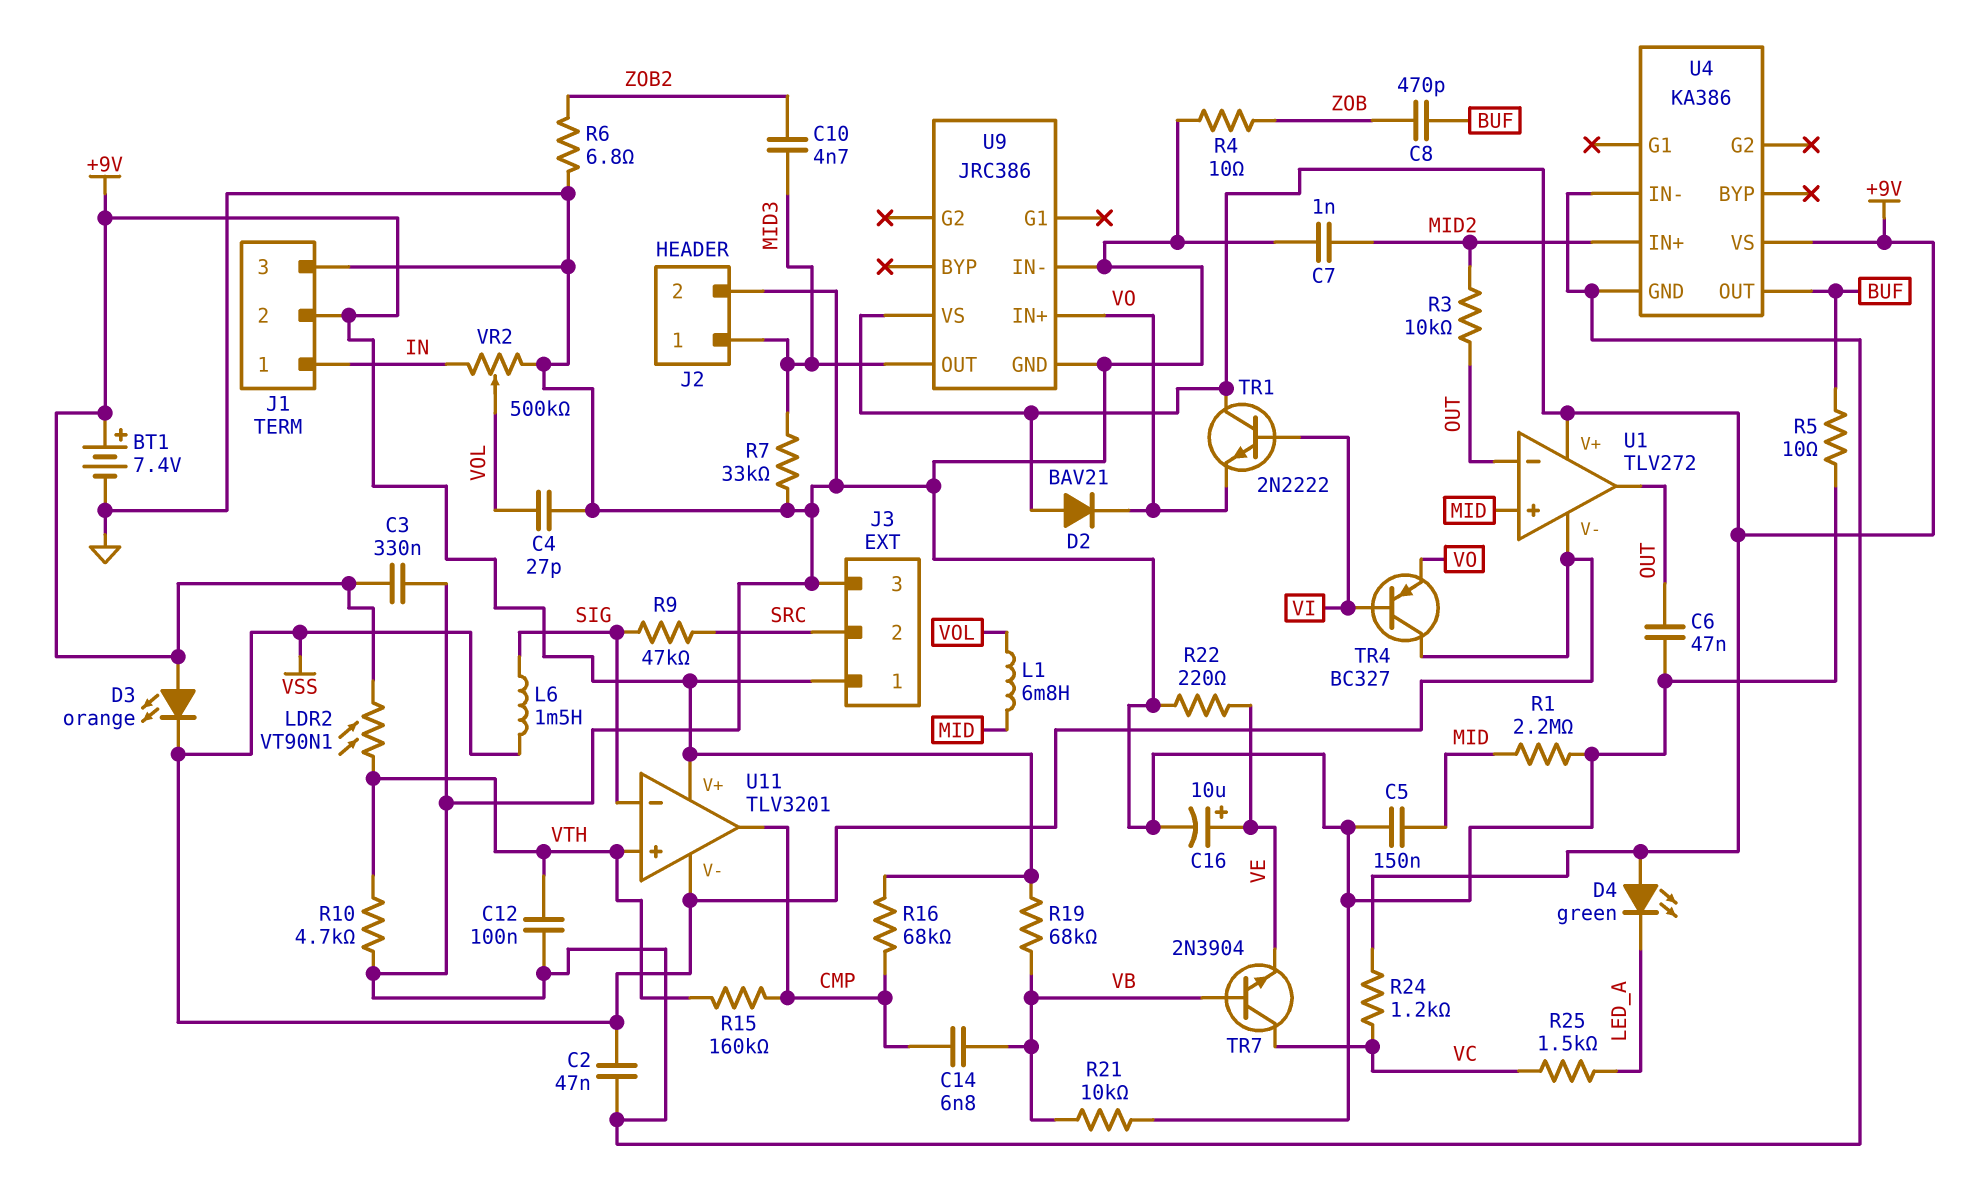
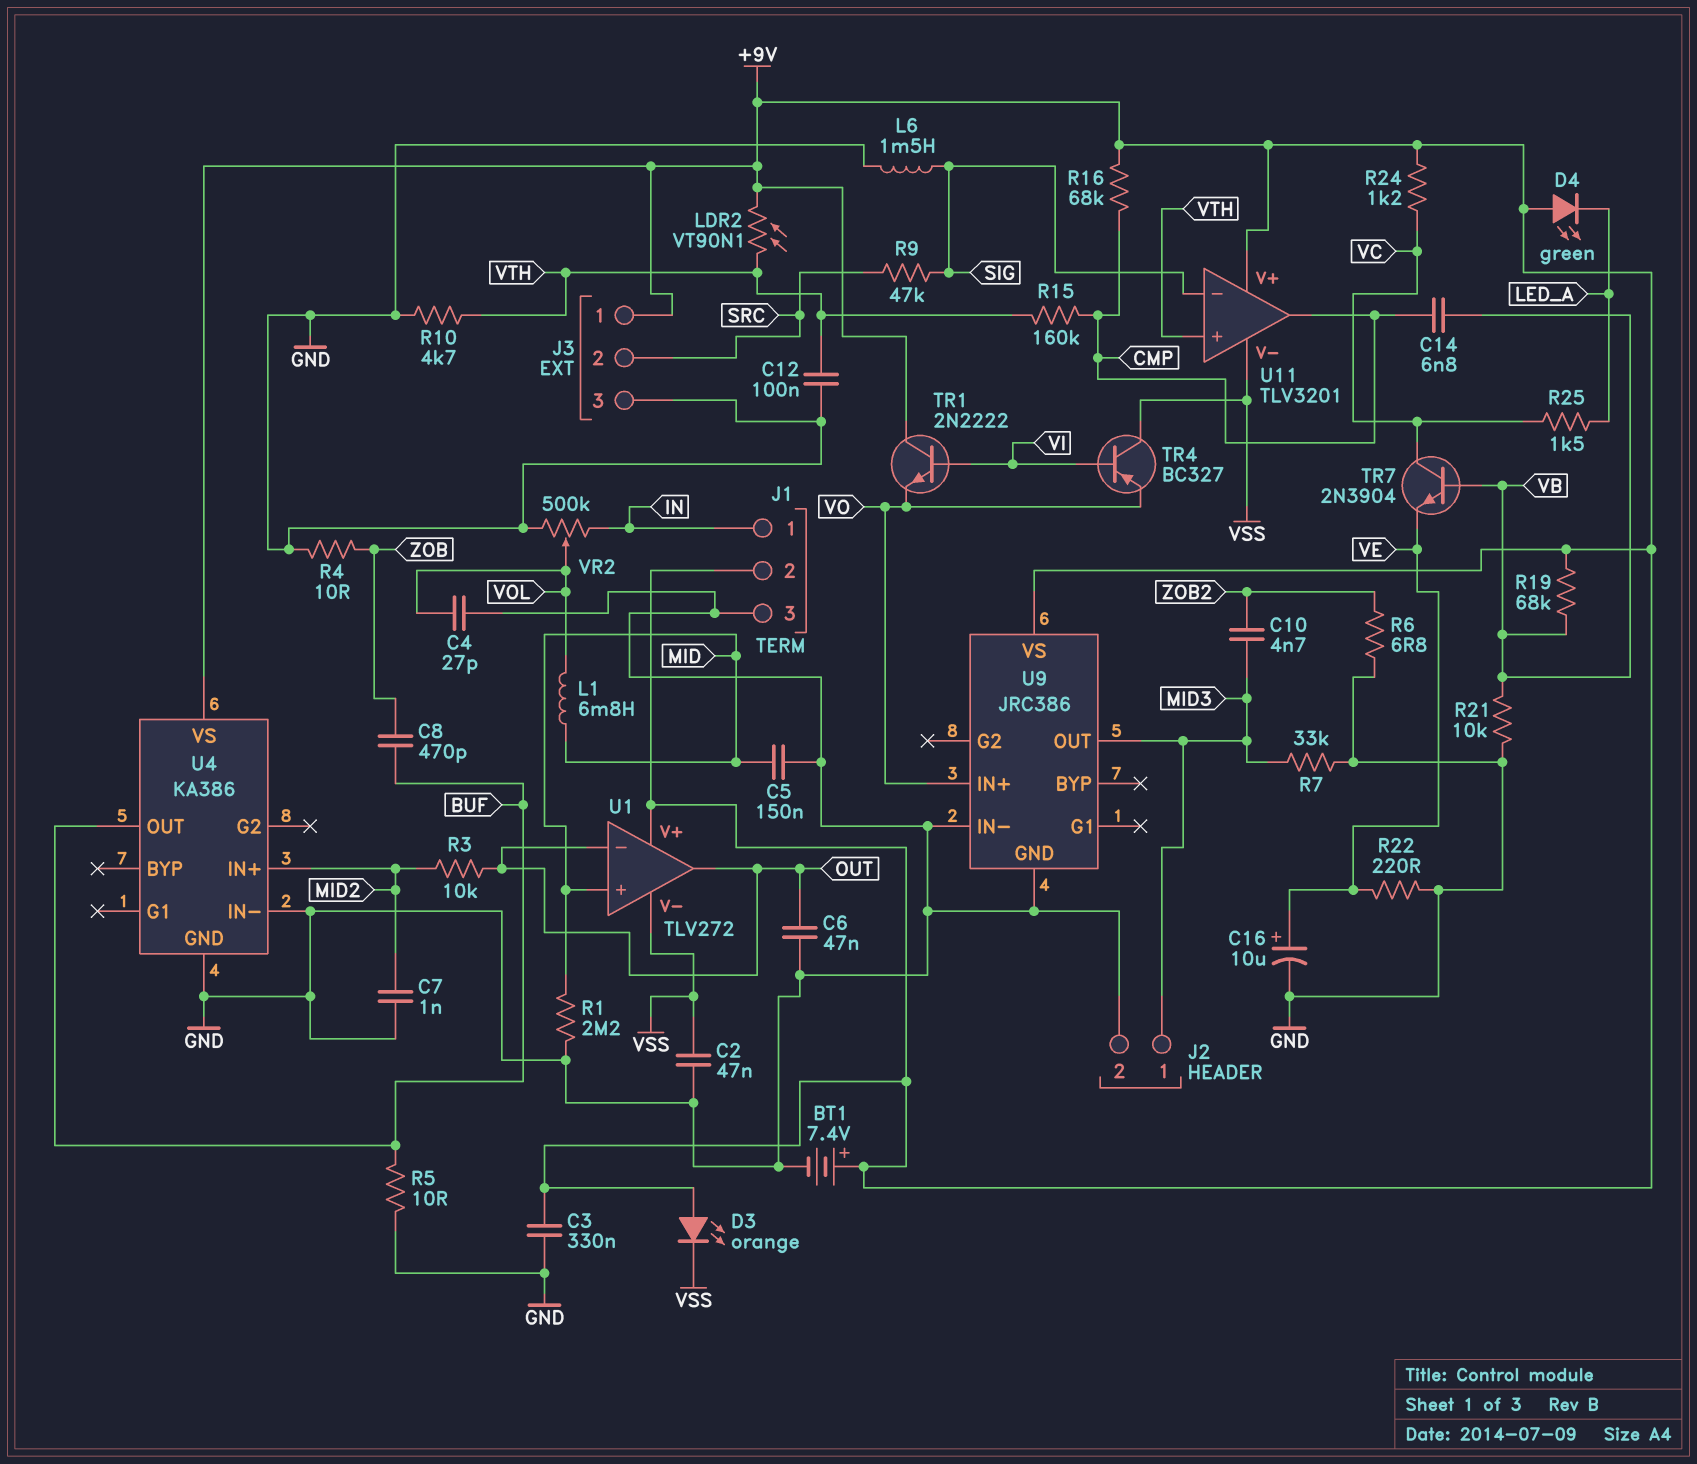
D2: diode BAV21 (A +9V, K VO) -> none
L6: 1.5mH (SIG, VSS) -> 1.5mH (GND, SIG)

